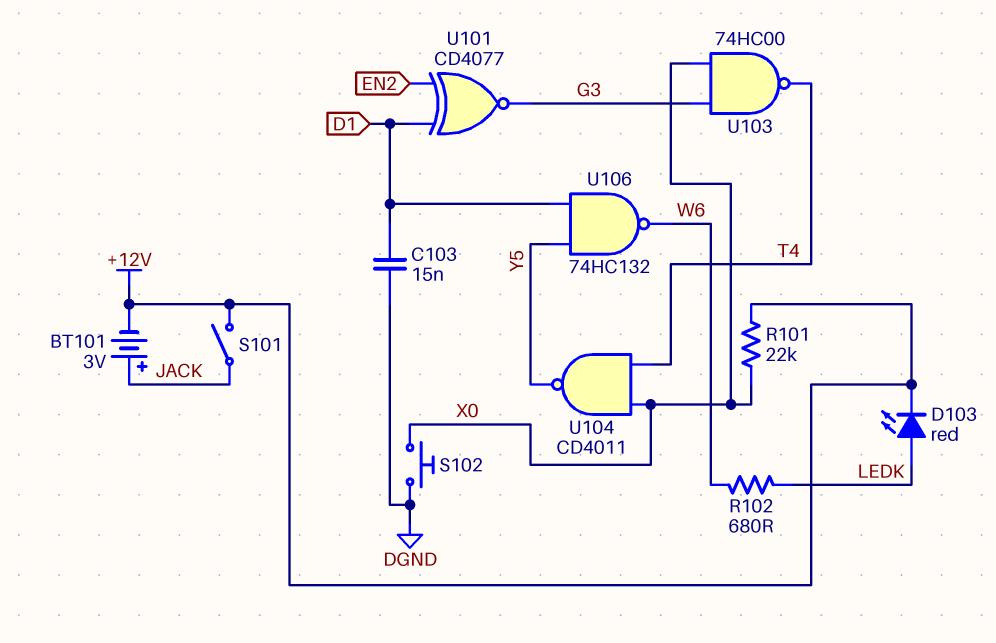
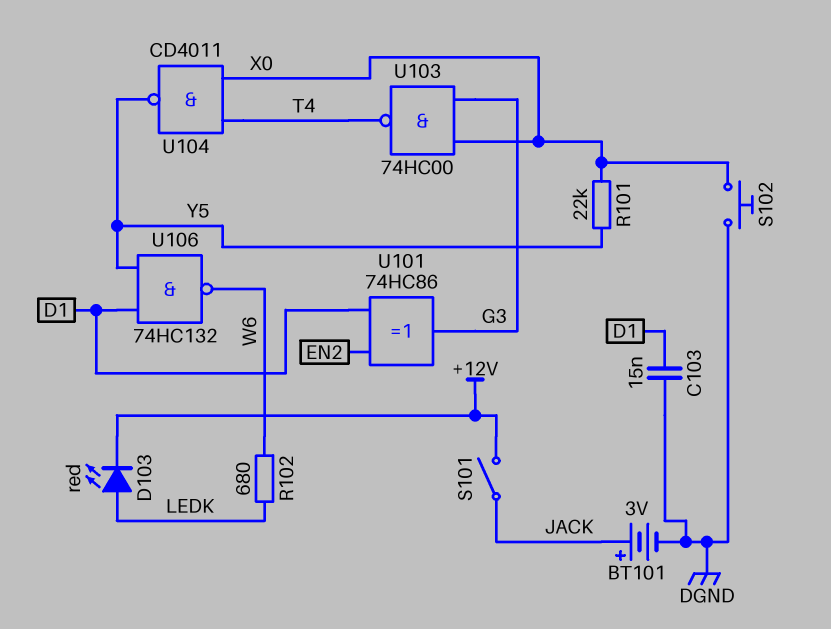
BT101: 3V (plus JACK, minus +12V) -> 3V (plus JACK, minus DGND)
R101: 22k (+12V, X0) -> 22k (X0, Y5)
U101: XNOR CD4077 (in D1, in EN2, out G3) -> XOR 74HC86 (in D1, in EN2, out G3)

